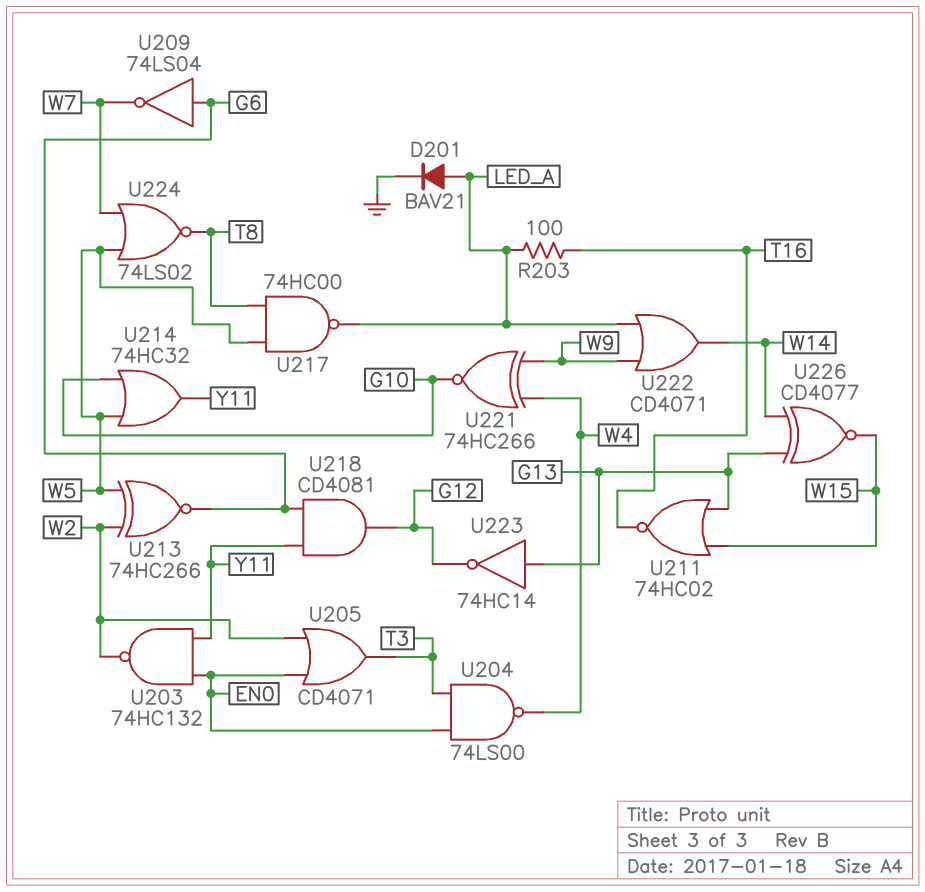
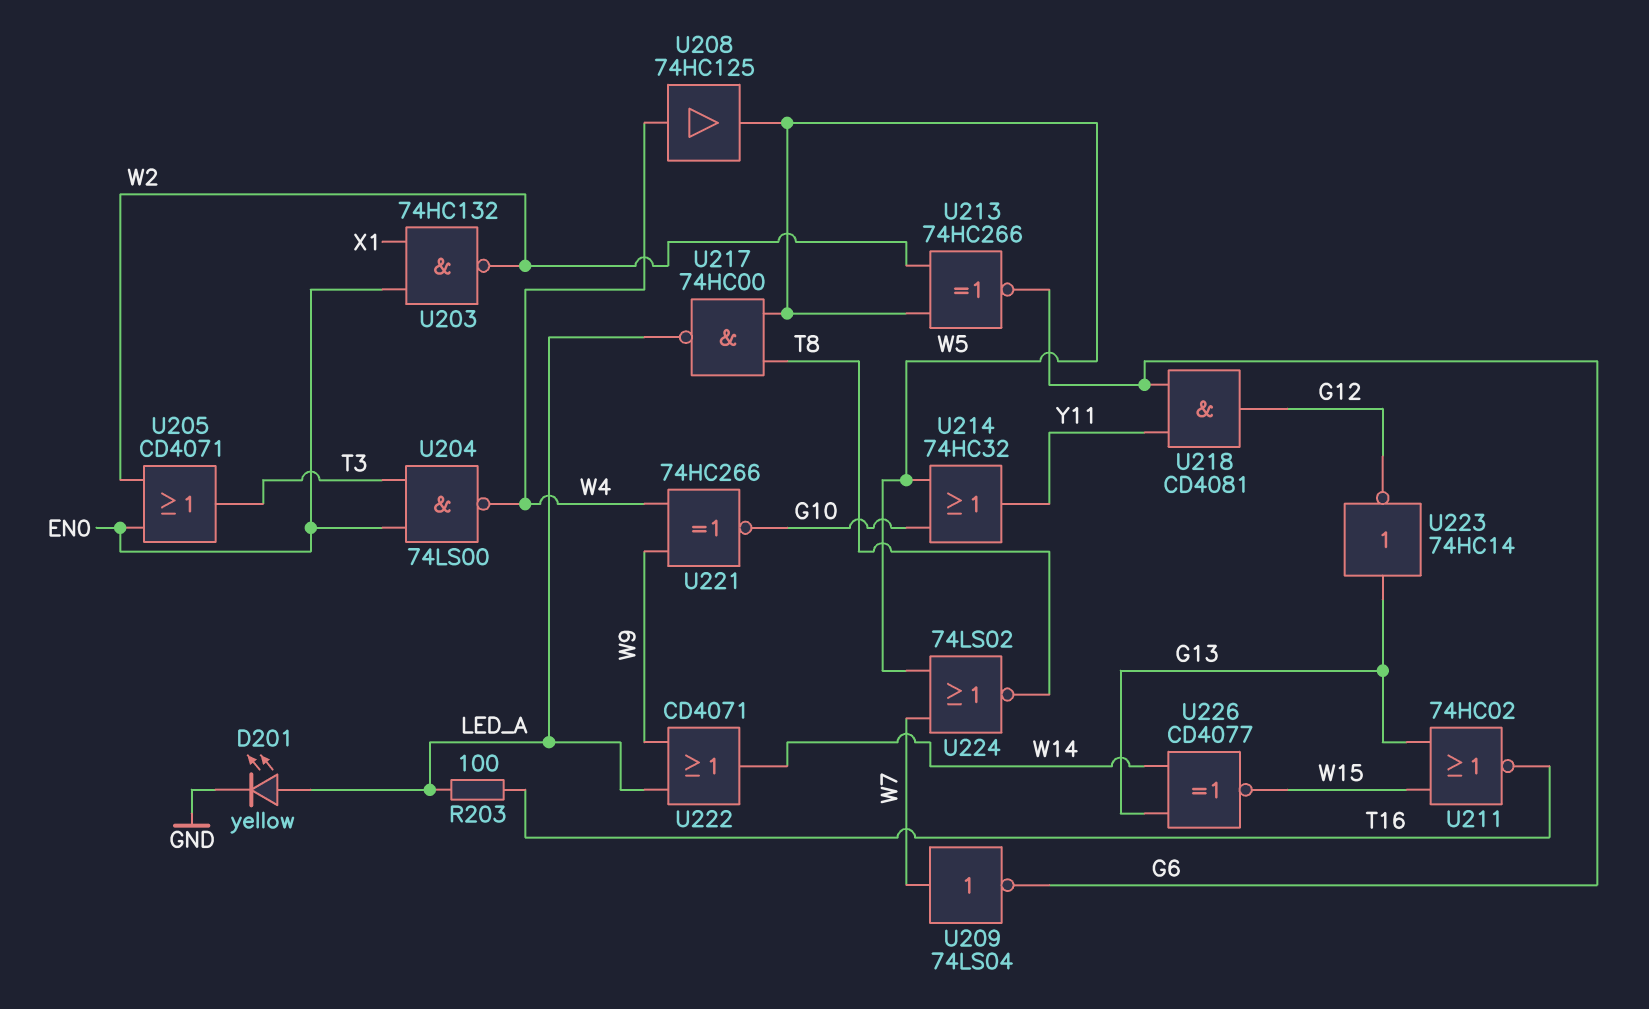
D201: diode BAV21 (A LED_A, K GND) -> LED yellow (A LED_A, K GND)
U203: NAND 74HC132 (in EN0, in Y11, out W2) -> NAND 74HC132 (in EN0, in X1, out W2)
U208: none -> buffer 74HC125 (in W4, out W5)
U209: NOT 74LS04 (in G6, out W7) -> NOT 74LS04 (in W7, out G6)

